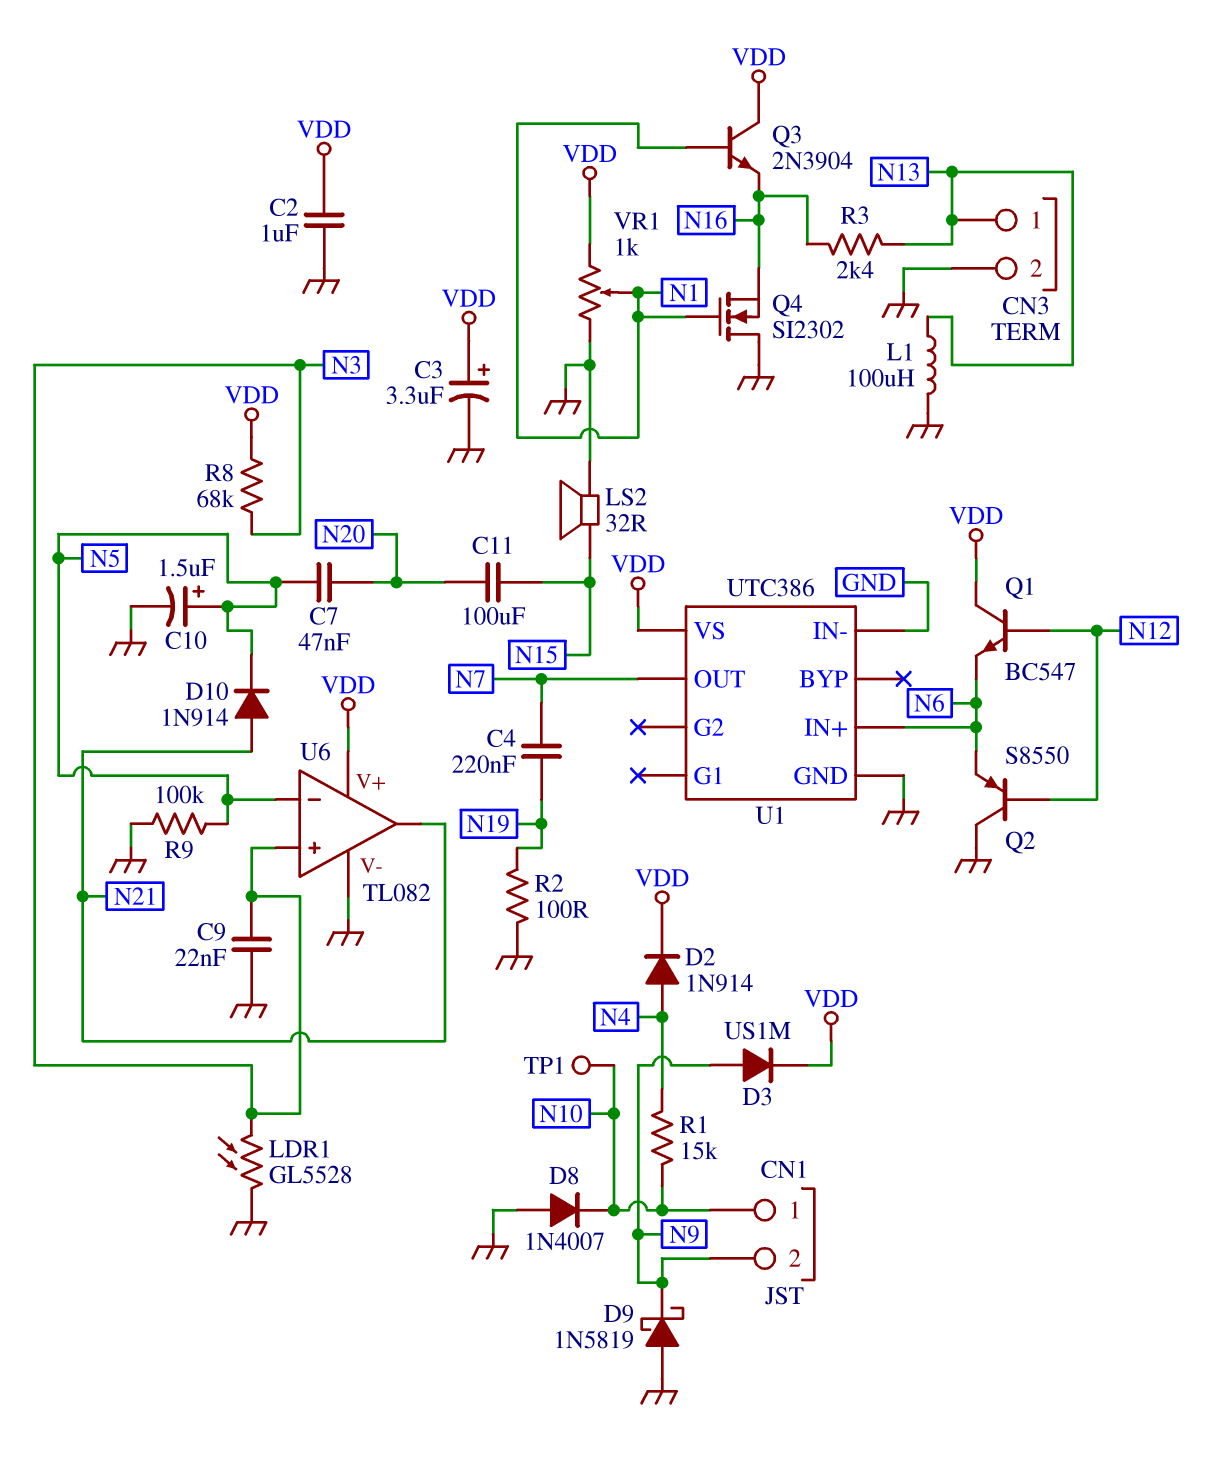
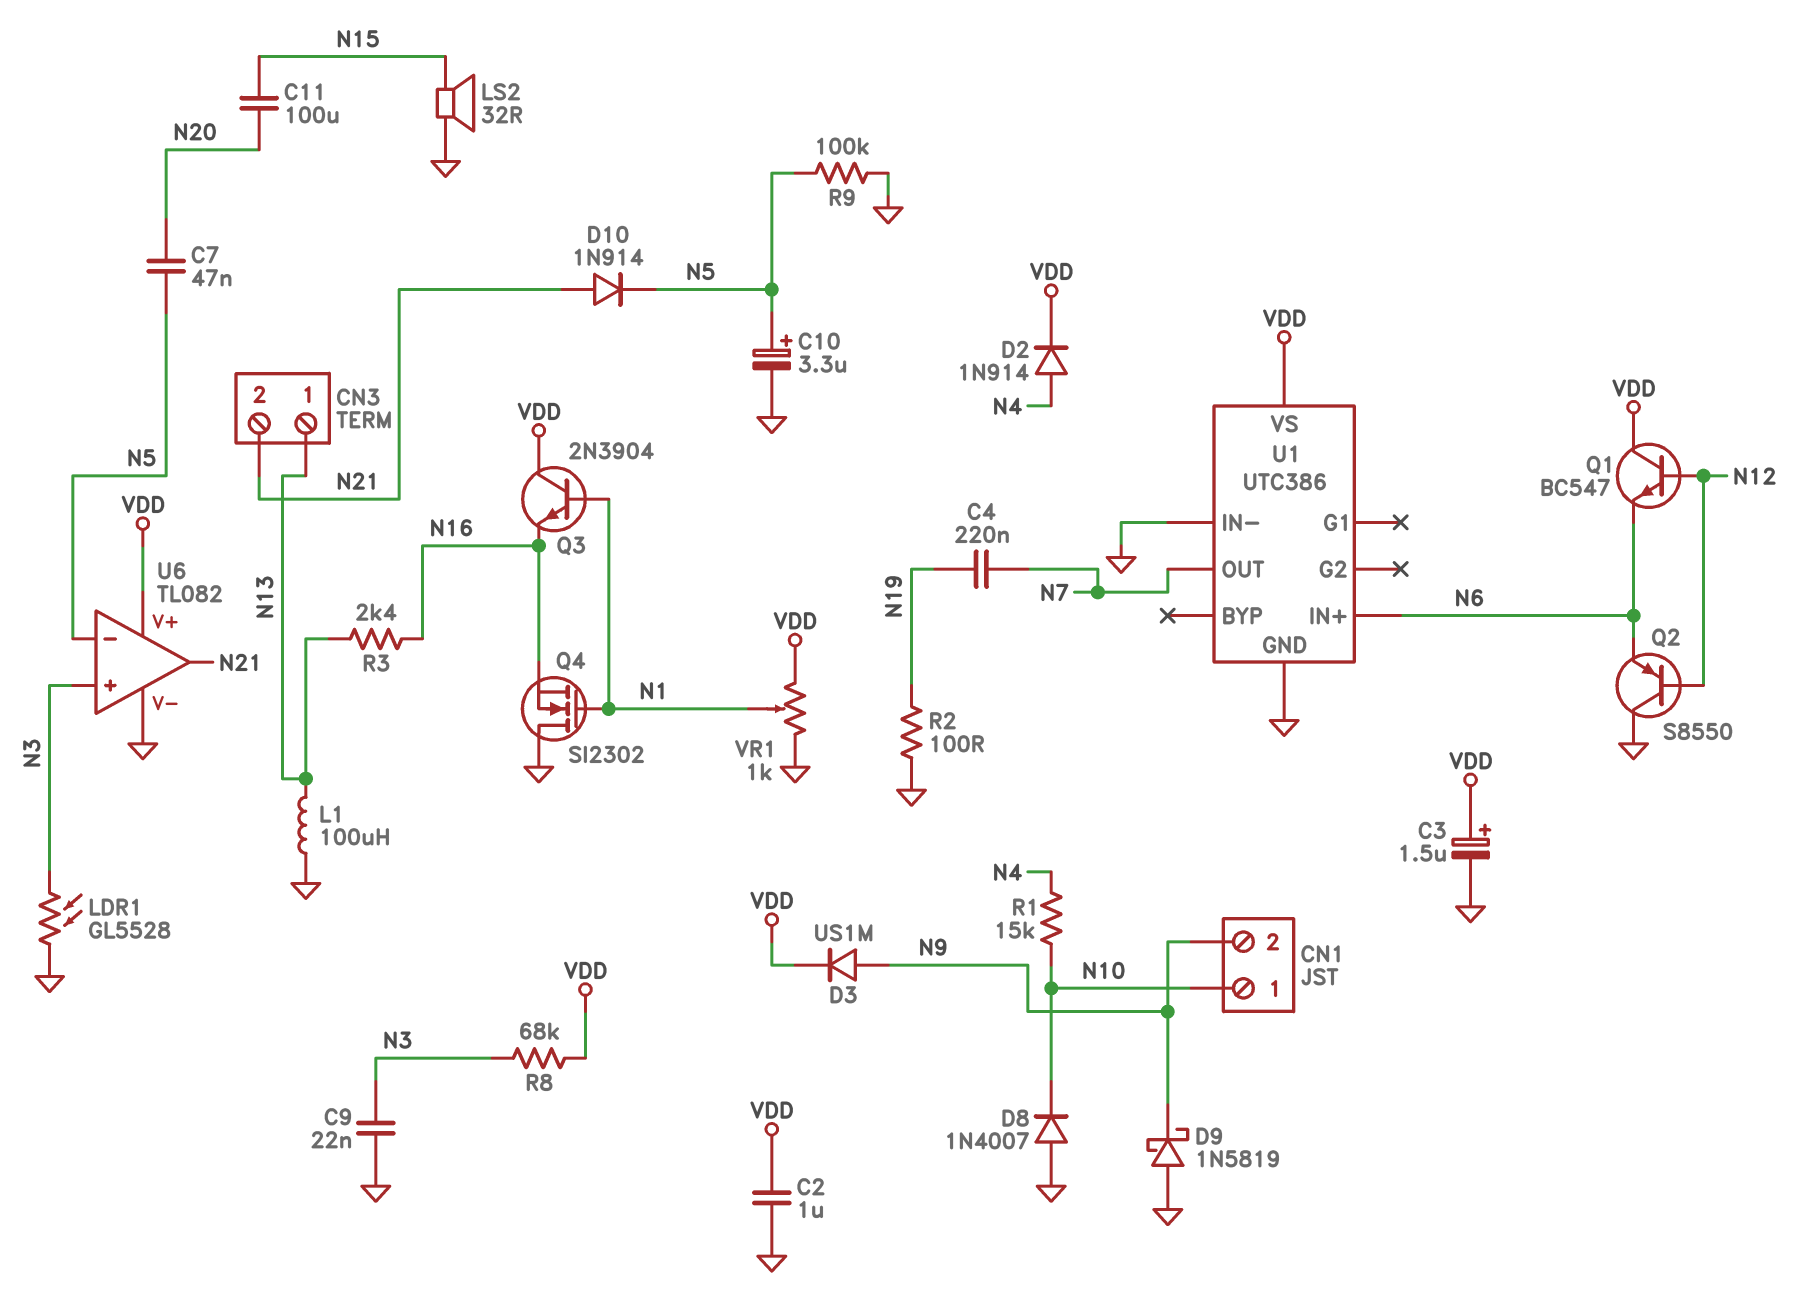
C3: 3.3uF (plus VDD, minus GND) -> 1.5uF (plus VDD, minus GND)
C10: 1.5uF (plus N5, minus GND) -> 3.3uF (plus N5, minus GND)
CN3 pin 2: GND -> N21
TP1: test point (N10) -> none

